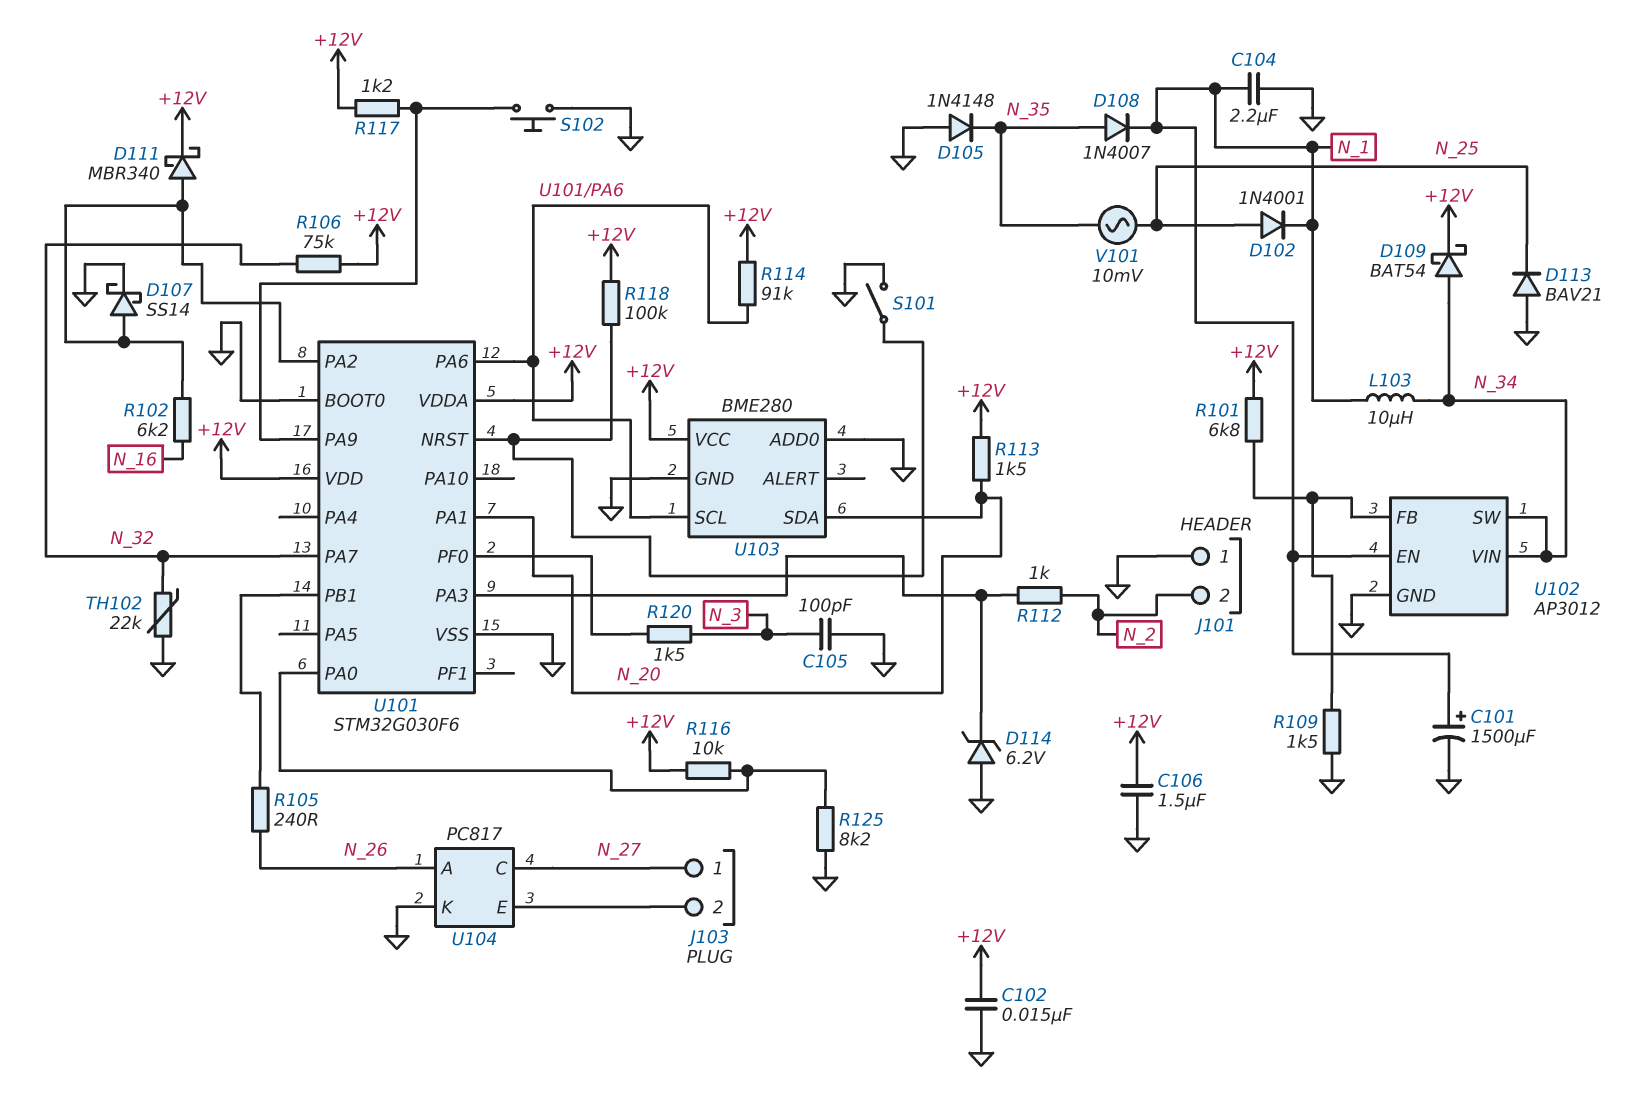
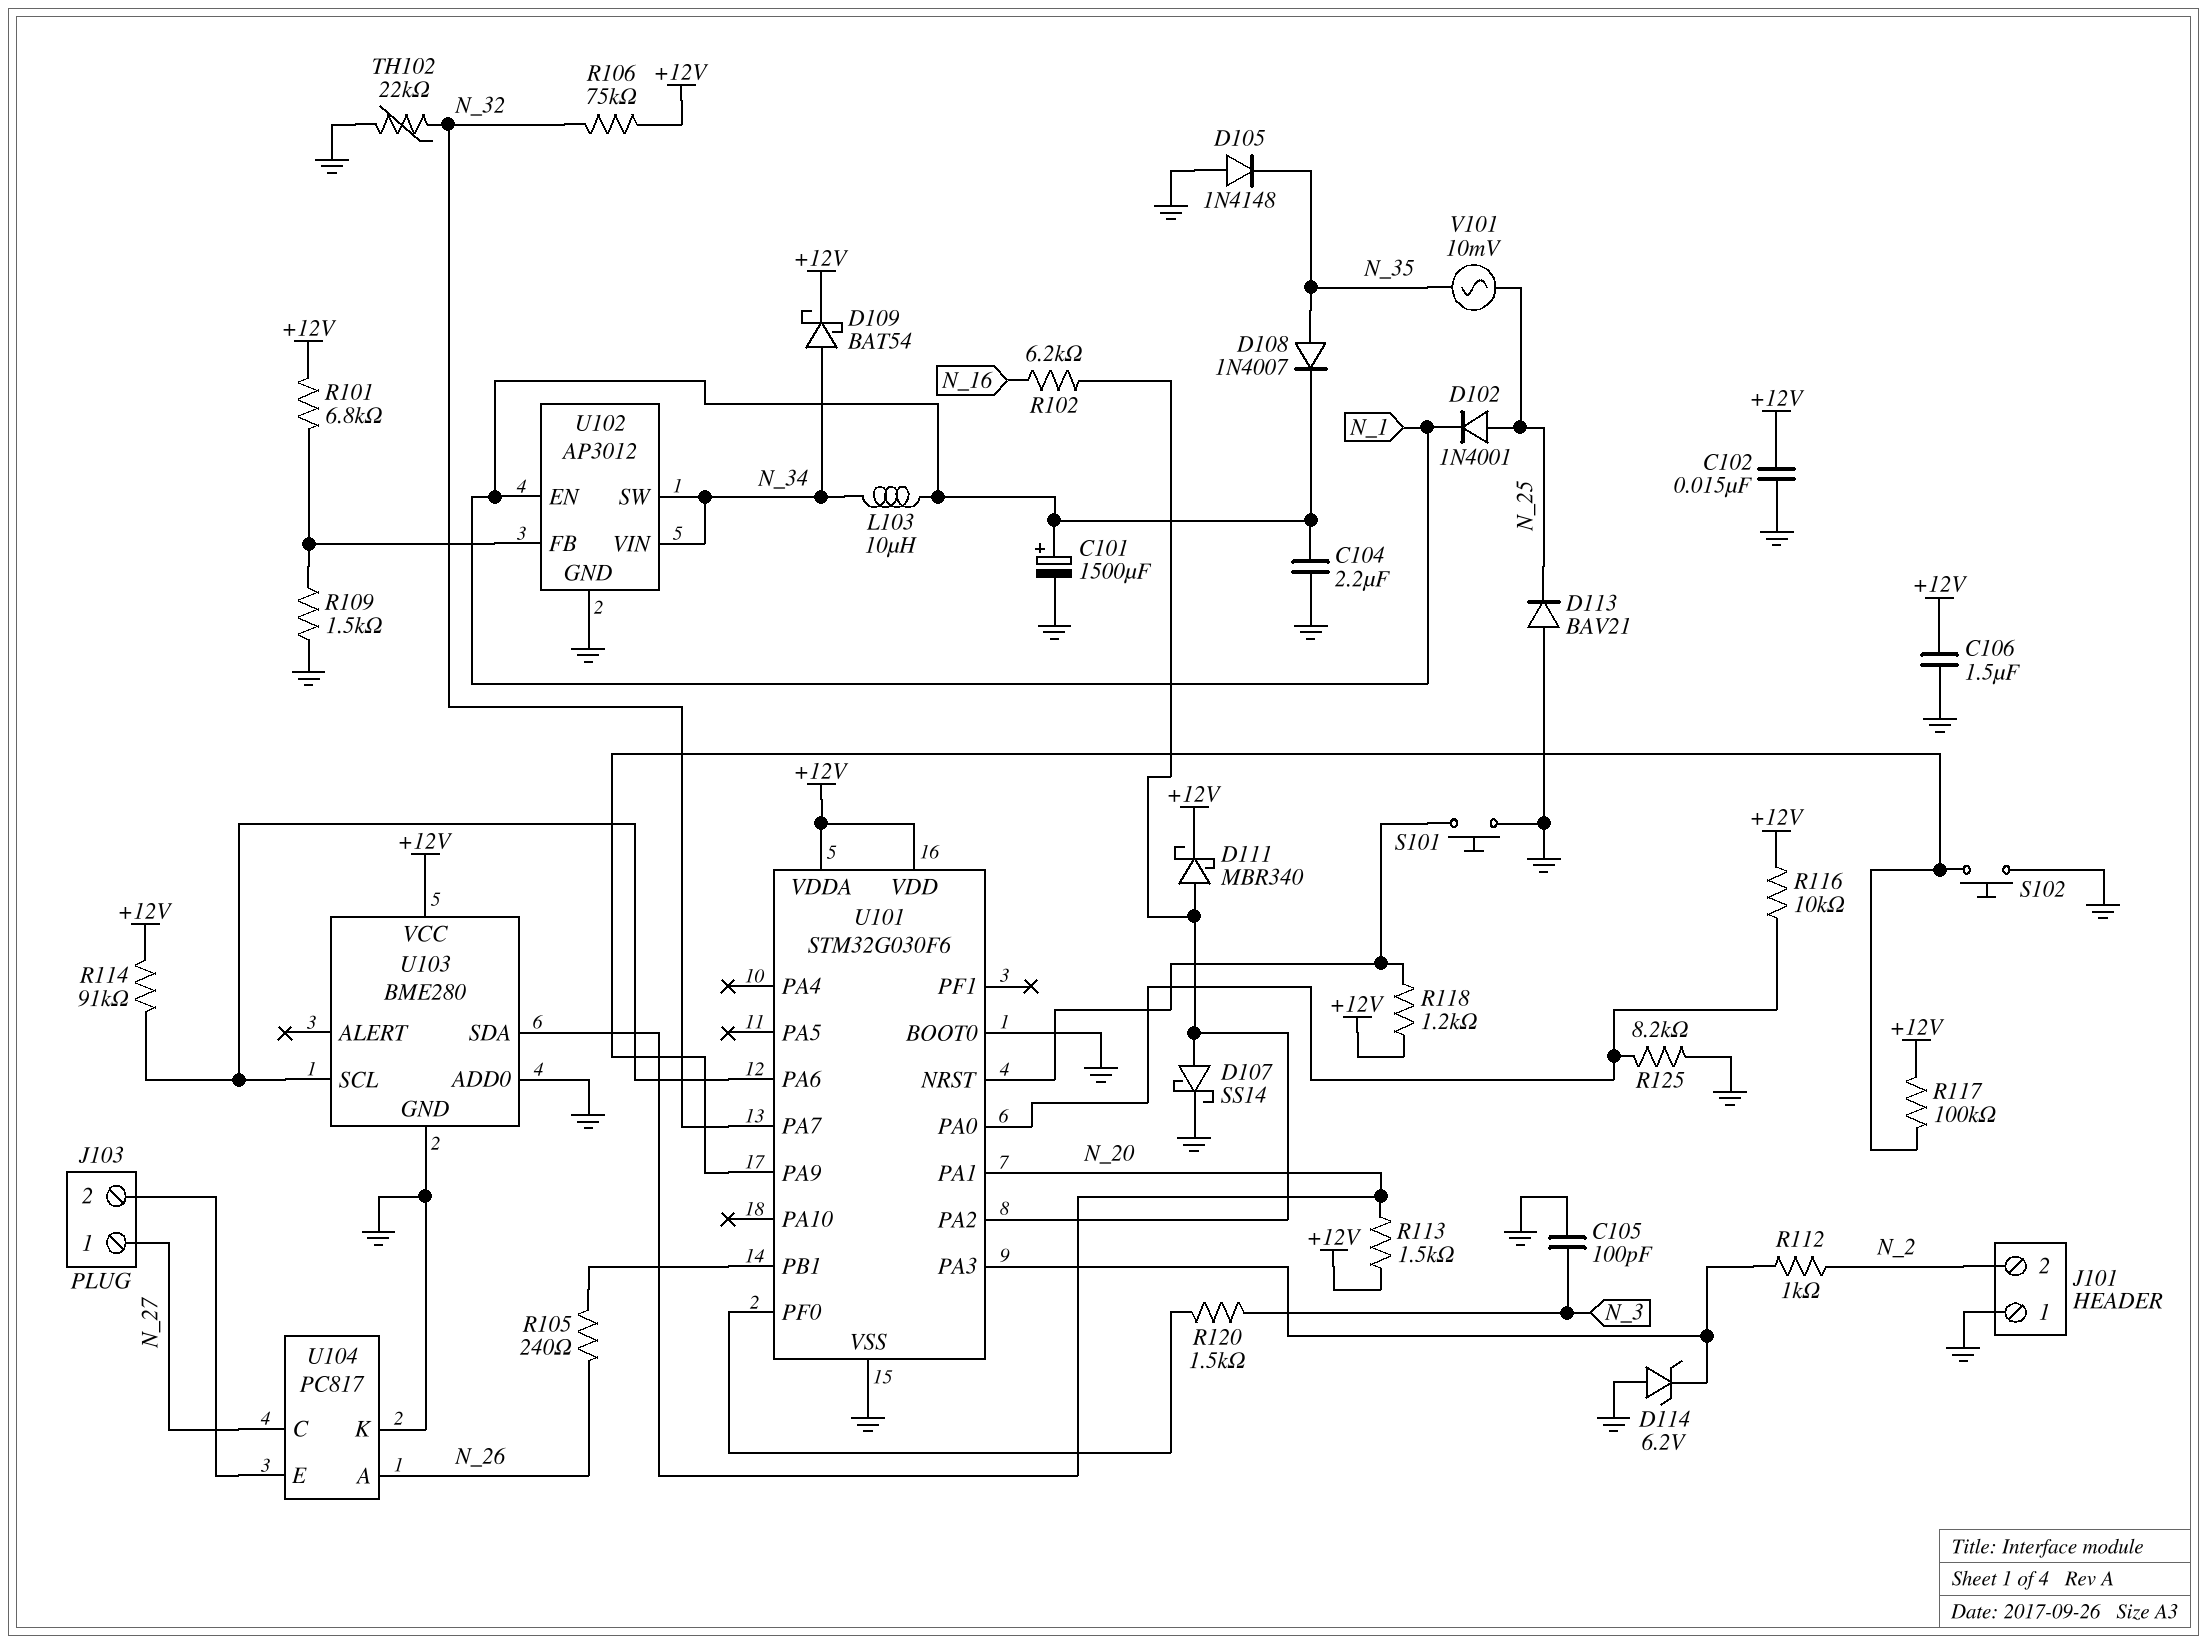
R117: 1.2k (+12V, U101/PA9) -> 100k (+12V, U101/PA9)
R118: 100k (+12V, U101/NRST) -> 1.2k (+12V, U101/NRST)
S101: switch (GND, U101/NRST) -> button (GND, U101/NRST)

